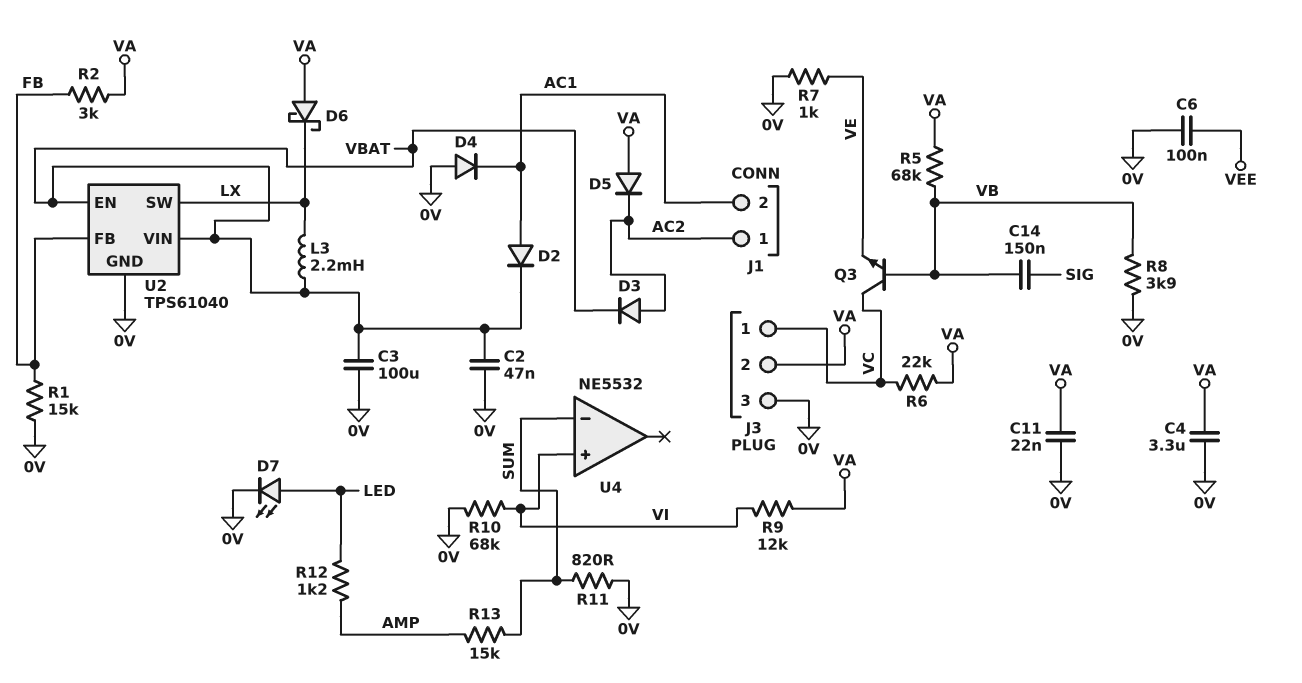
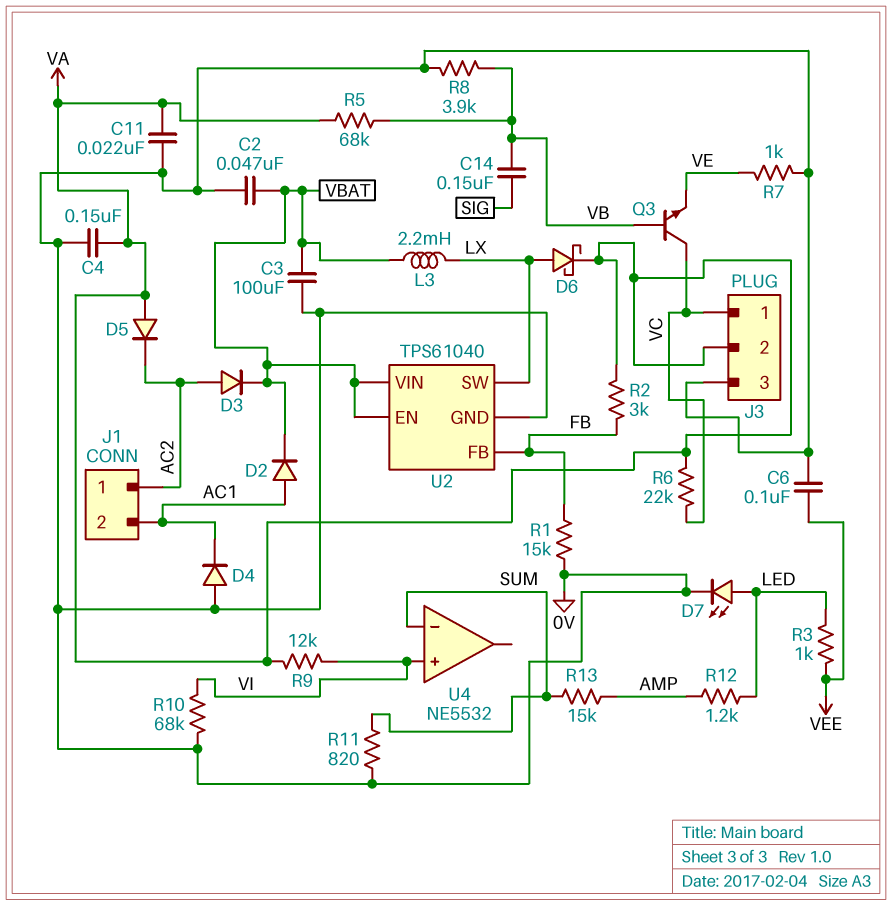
C4: 3.3uF (0V, VA) -> 150nF (0V, VA)
D6: schottky (A VA, K LX) -> schottky (A LX, K VA)
R3: none -> 1k (LED, VEE)

